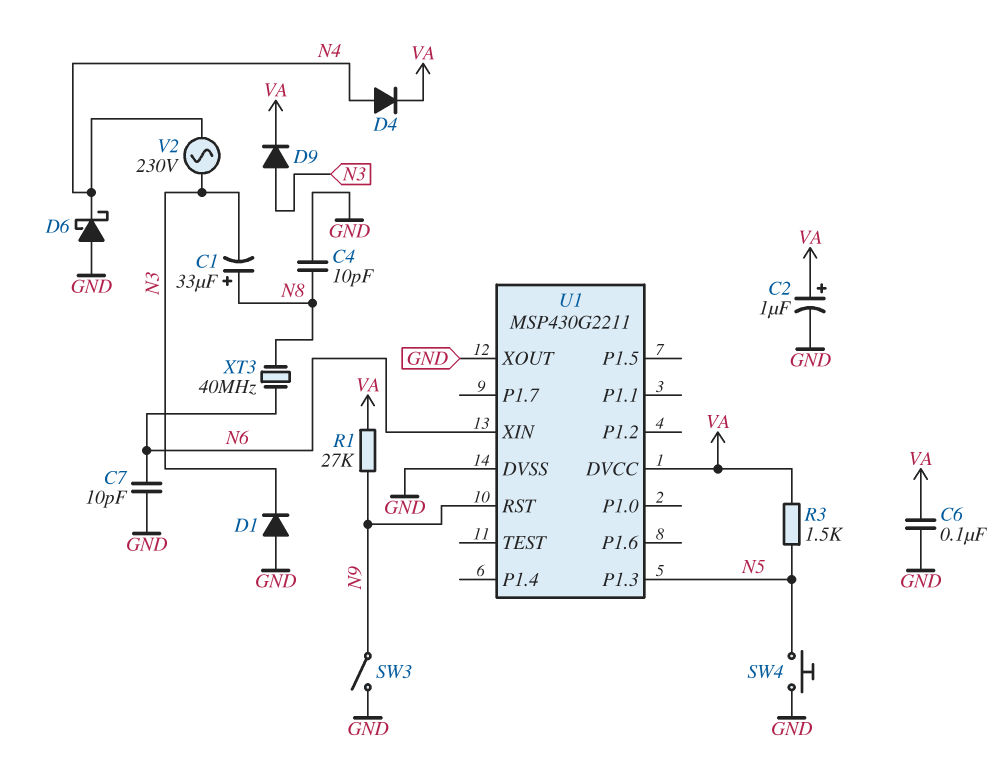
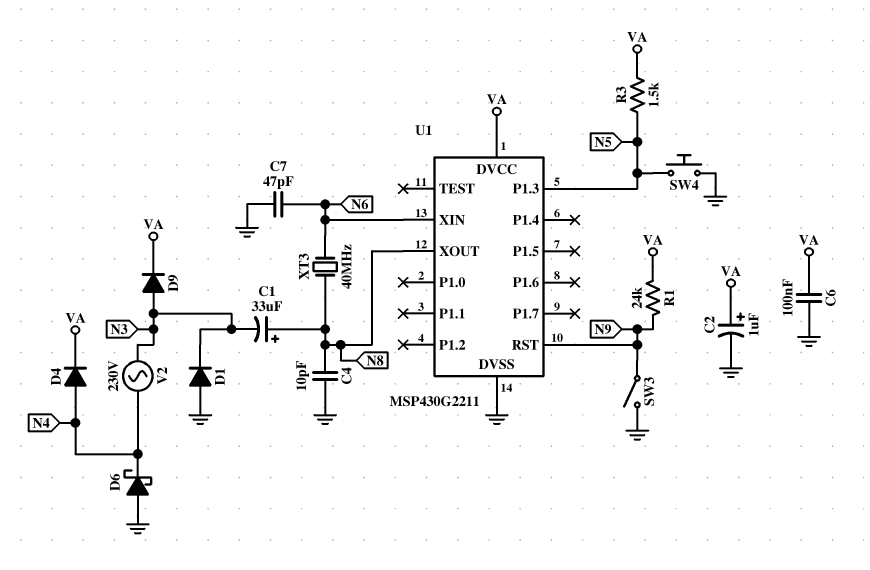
C7: 10pF (GND, N6) -> 47pF (GND, N6)
R1: 27k (N9, VA) -> 24k (N9, VA)
U1 pin XOUT: GND -> N8

